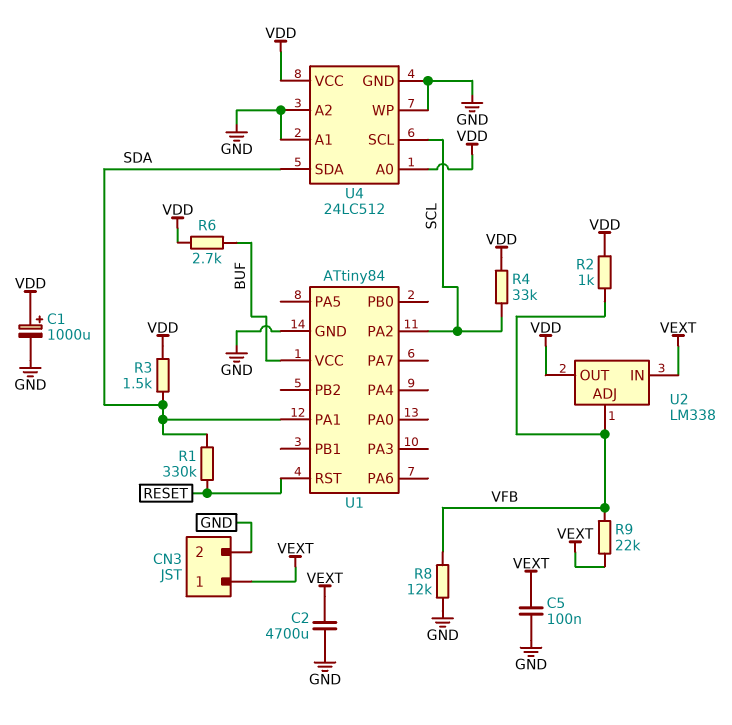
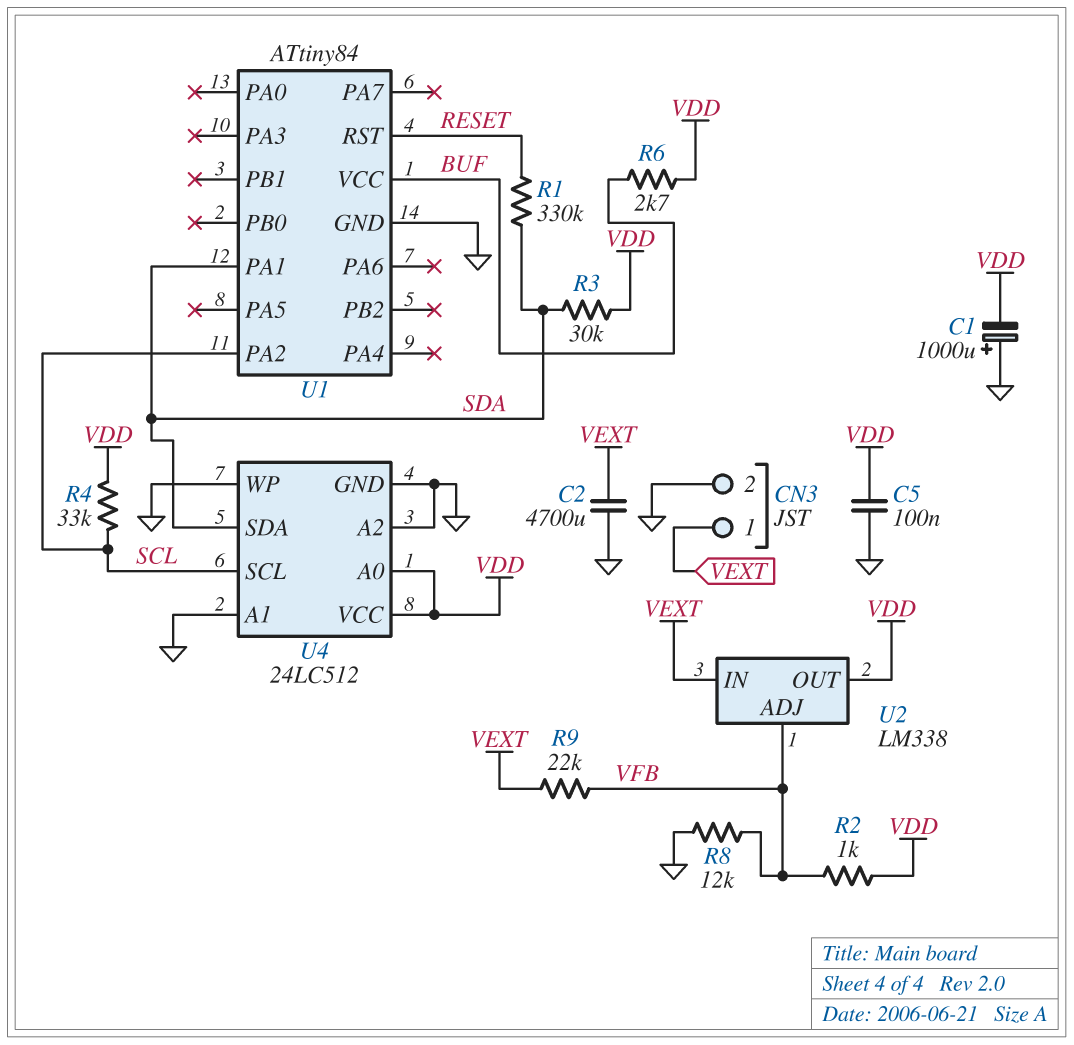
C1: 1000uF (plus VDD, minus GND) -> 1000uF (plus GND, minus VDD)
C5: 100nF (GND, VEXT) -> 100nF (GND, VDD)
R3: 1.5k (SDA, VDD) -> 30k (SDA, VDD)

